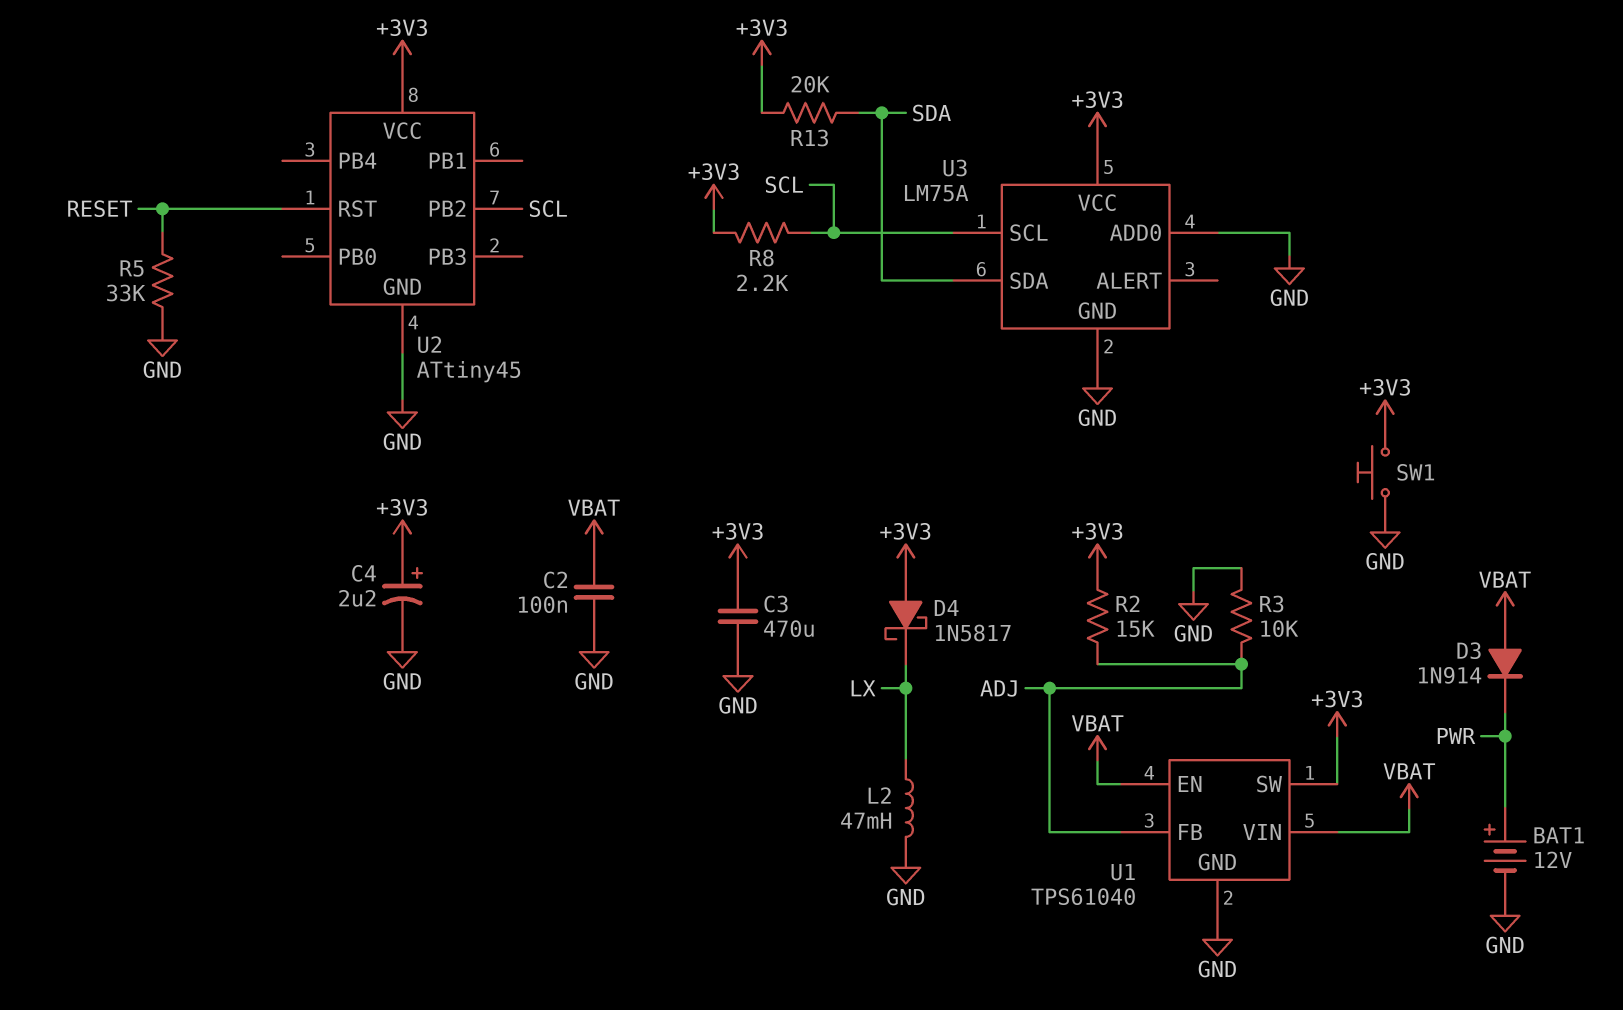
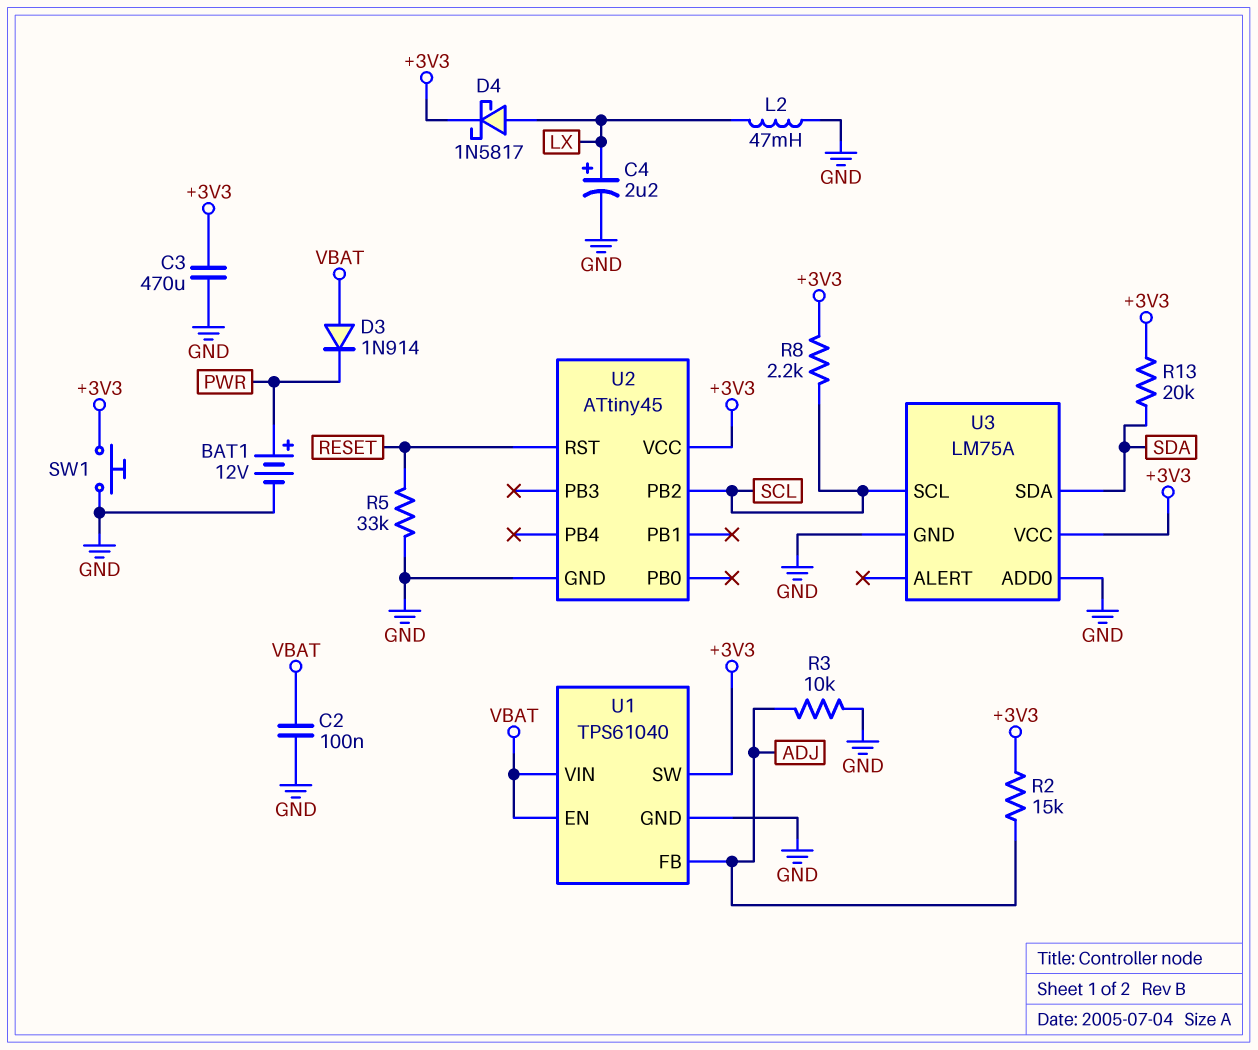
C4: 2.2uF (plus +3V3, minus GND) -> 2.2uF (plus LX, minus GND)
D4: schottky 1N5817 (A +3V3, K LX) -> schottky 1N5817 (A LX, K +3V3)

